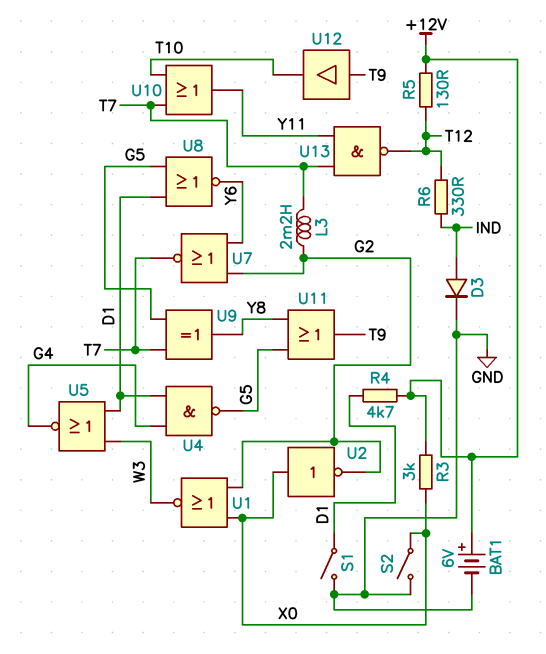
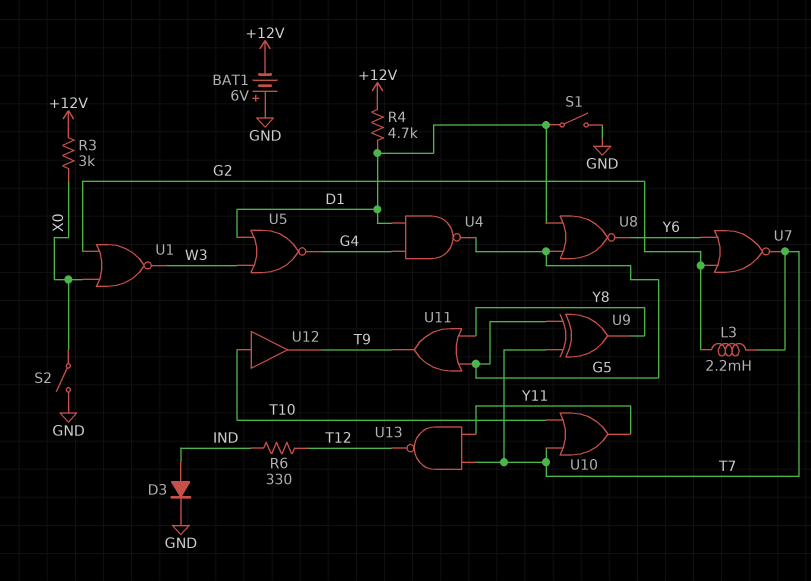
BAT1: 6V (plus +12V, minus GND) -> 6V (plus GND, minus +12V)
R5: 130 (+12V, T12) -> none
U2: NOT (in X0, out G2) -> none
U12: buffer (in T9, out T10) -> buffer (in T10, out T9)

